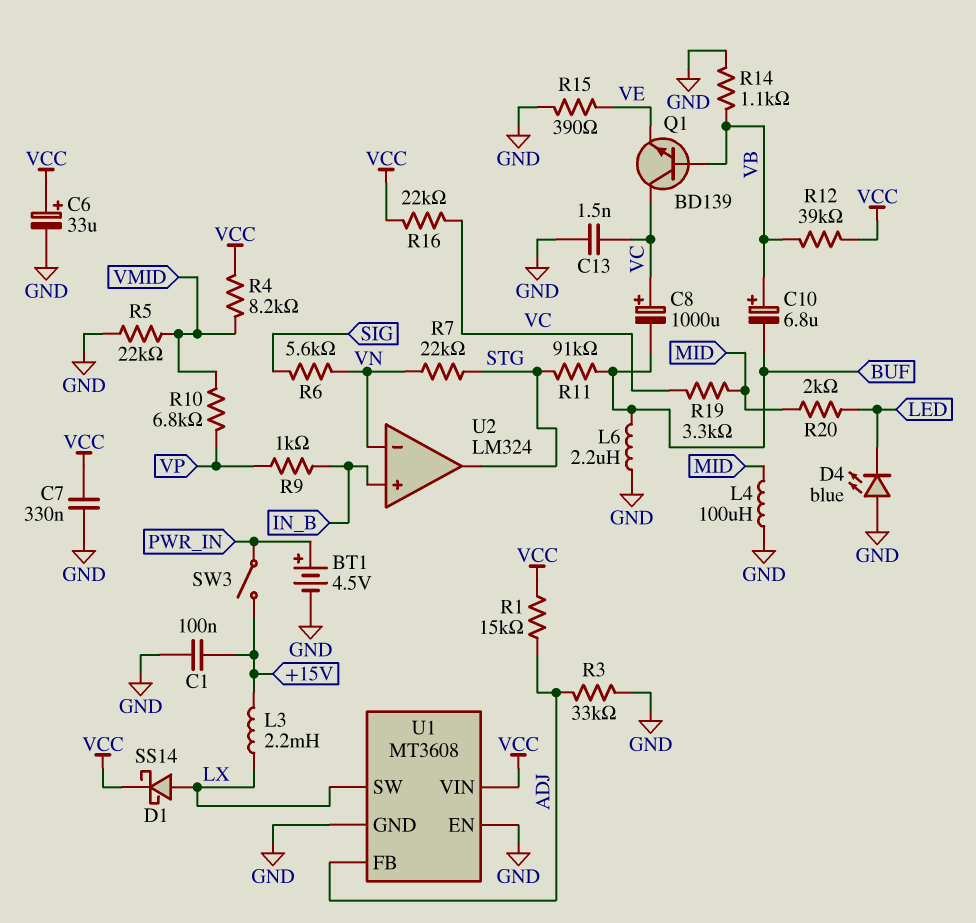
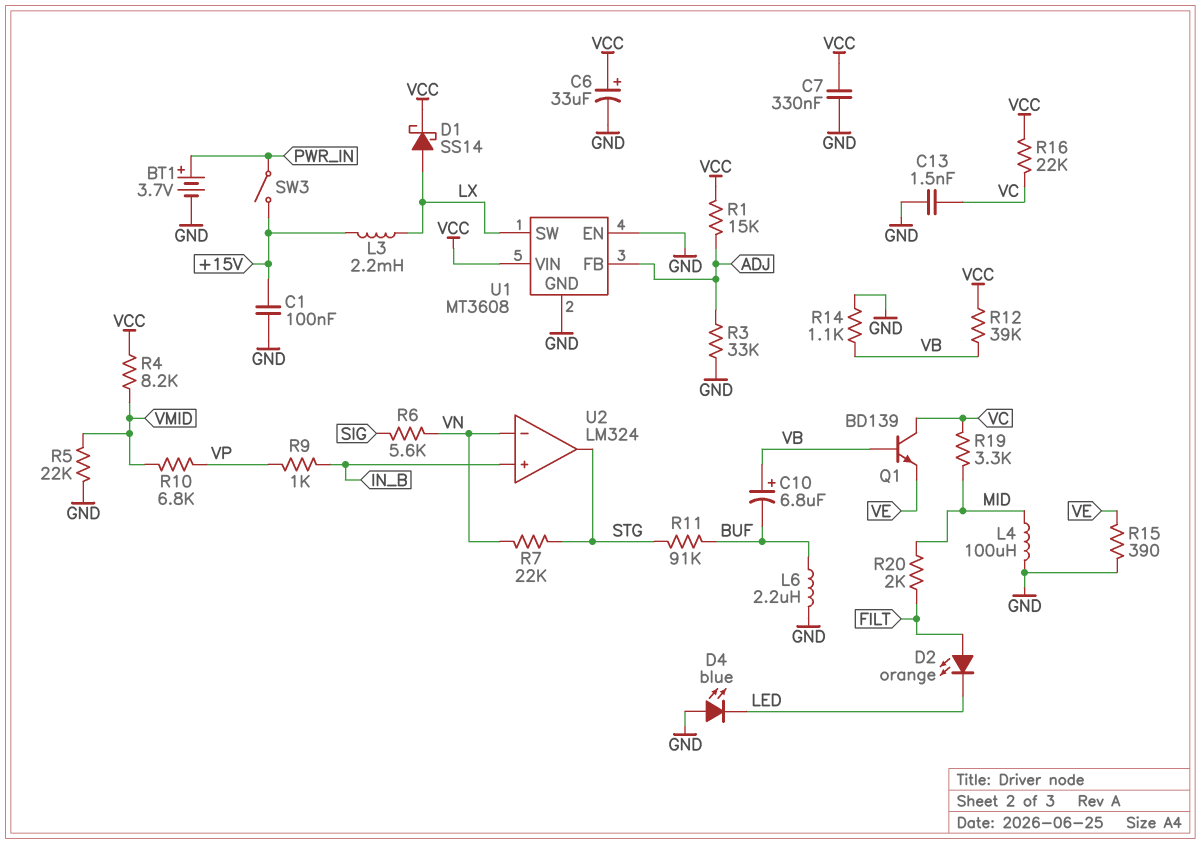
BT1: 4.5V (plus PWR_IN, minus GND) -> 3.7V (plus PWR_IN, minus GND)
C8: 1000uF (plus VC, minus BUF) -> none
D2: none -> LED orange (A FILT, K LED)
R20: 2k (LED, MID) -> 2k (FILT, MID)

